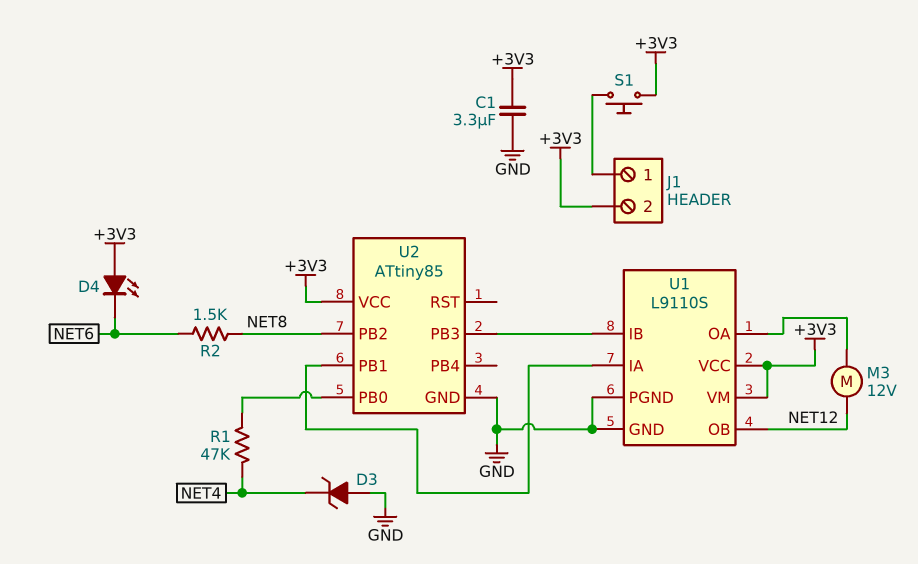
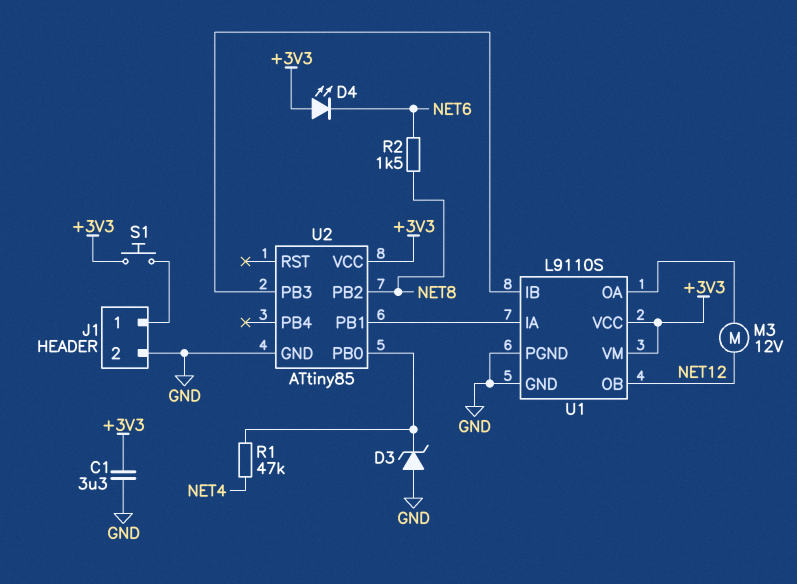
D3: zener (A GND, K NET4) -> zener (A GND, K U2/PB0)
J1 pin 2: +3V3 -> GND

